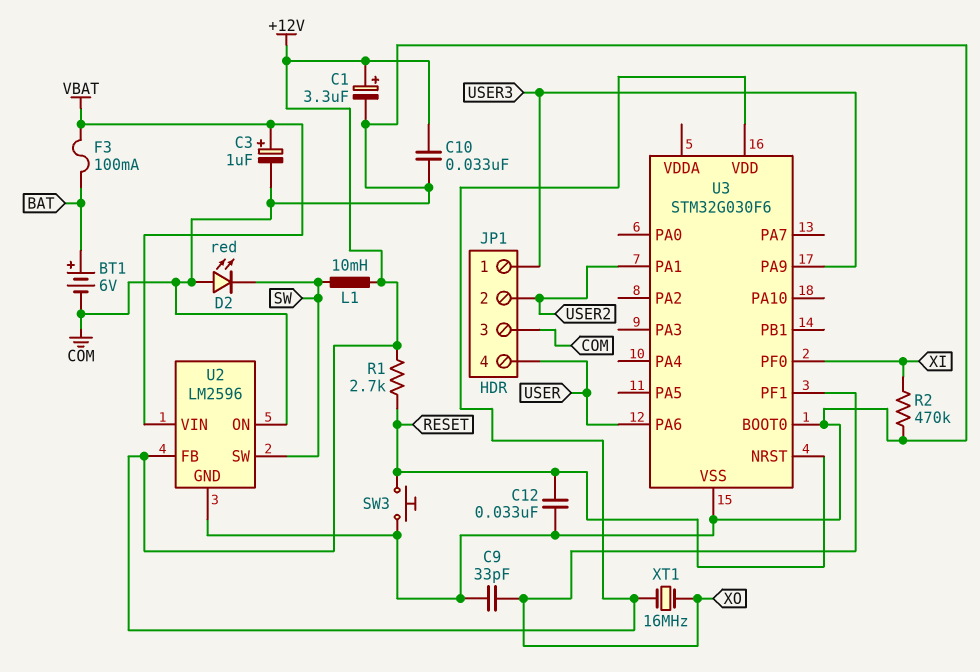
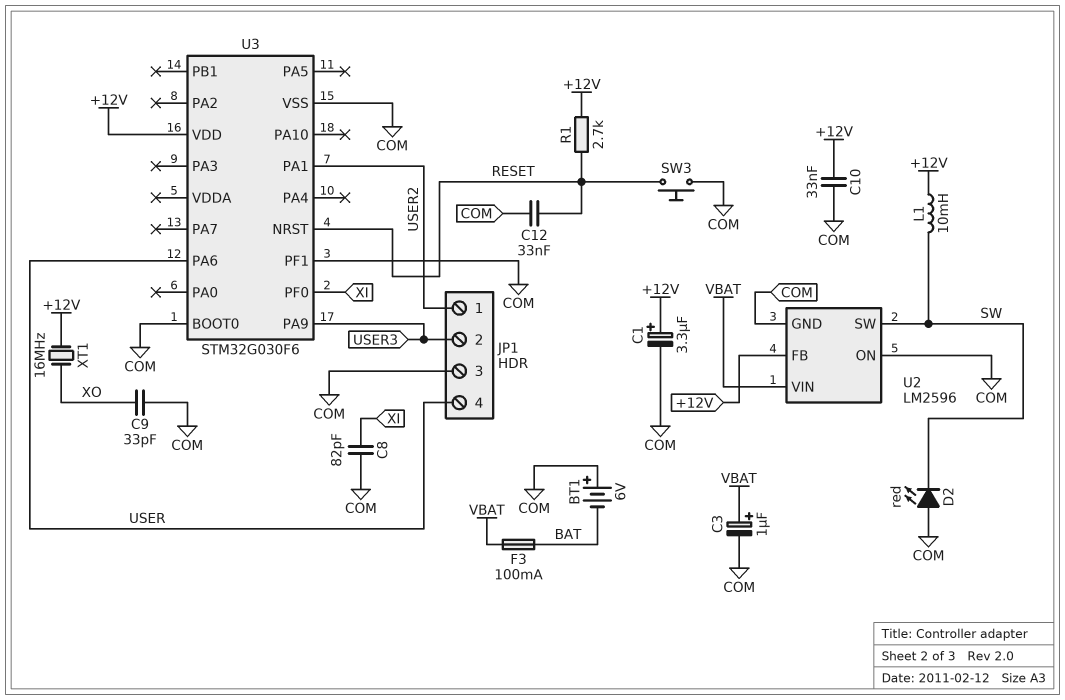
BT1: 6V (plus BAT, minus COM) -> 6V (plus COM, minus BAT)
C8: none -> 82pF (COM, XI)
JP1 pin 1: USER3 -> USER2
JP1 pin 2: USER2 -> USER3
R2: 470k (COM, XI) -> none
U3 pin PF1: XO -> COM

